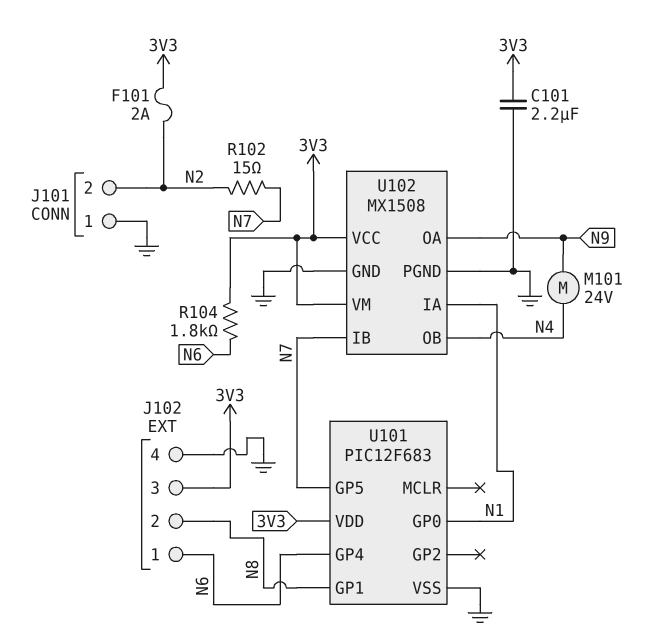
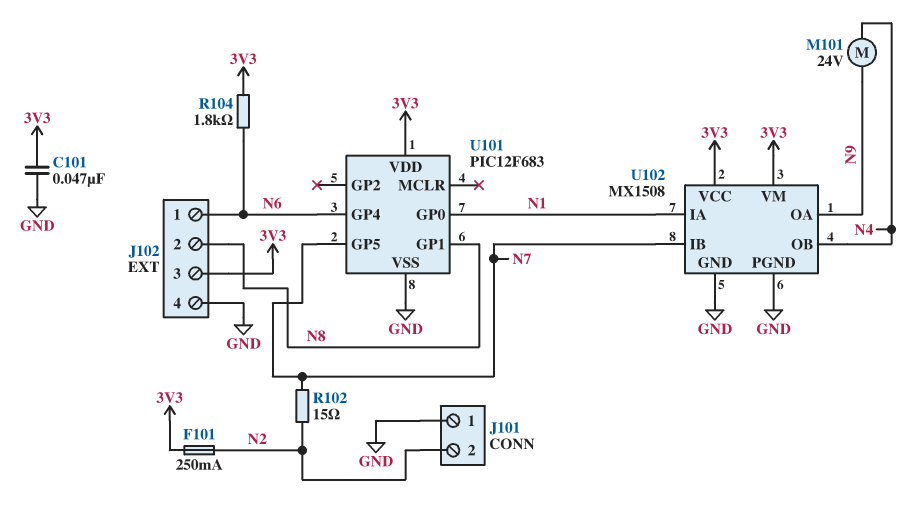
C101: 2.2uF (3V3, GND) -> 47nF (3V3, GND)
F101: 2A (3V3, N2) -> 250mA (3V3, N2)

